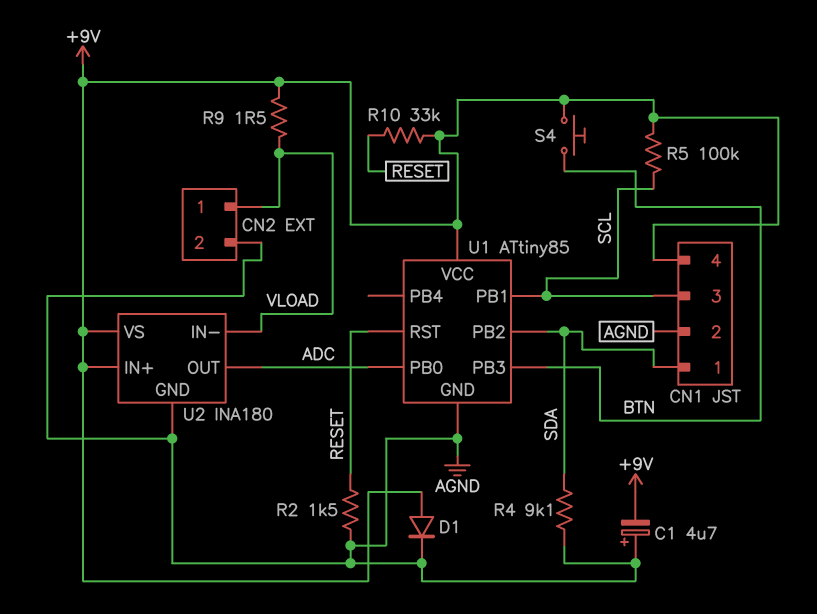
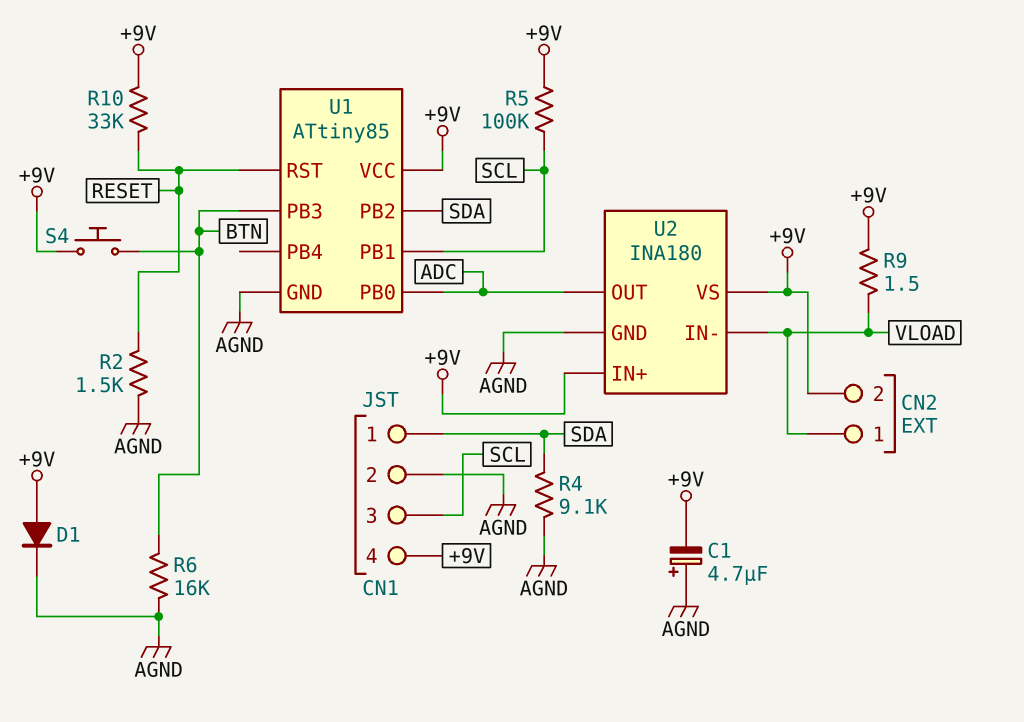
CN2 pin 2: AGND -> +9V
R6: none -> 16k (AGND, BTN)

